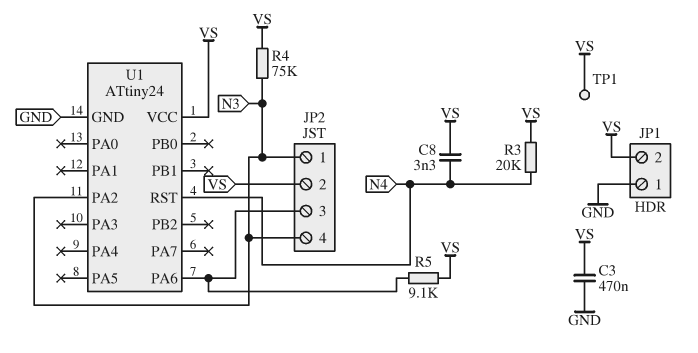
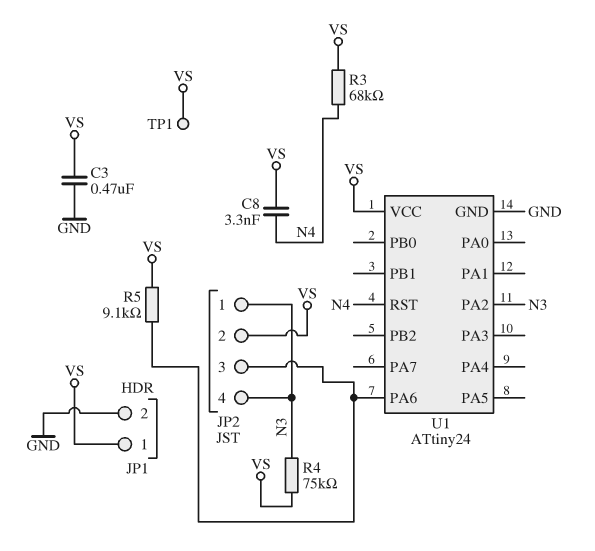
JP1 pin 1: GND -> VS
JP1 pin 2: VS -> GND
R3: 20k (N4, VS) -> 68k (N4, VS)

